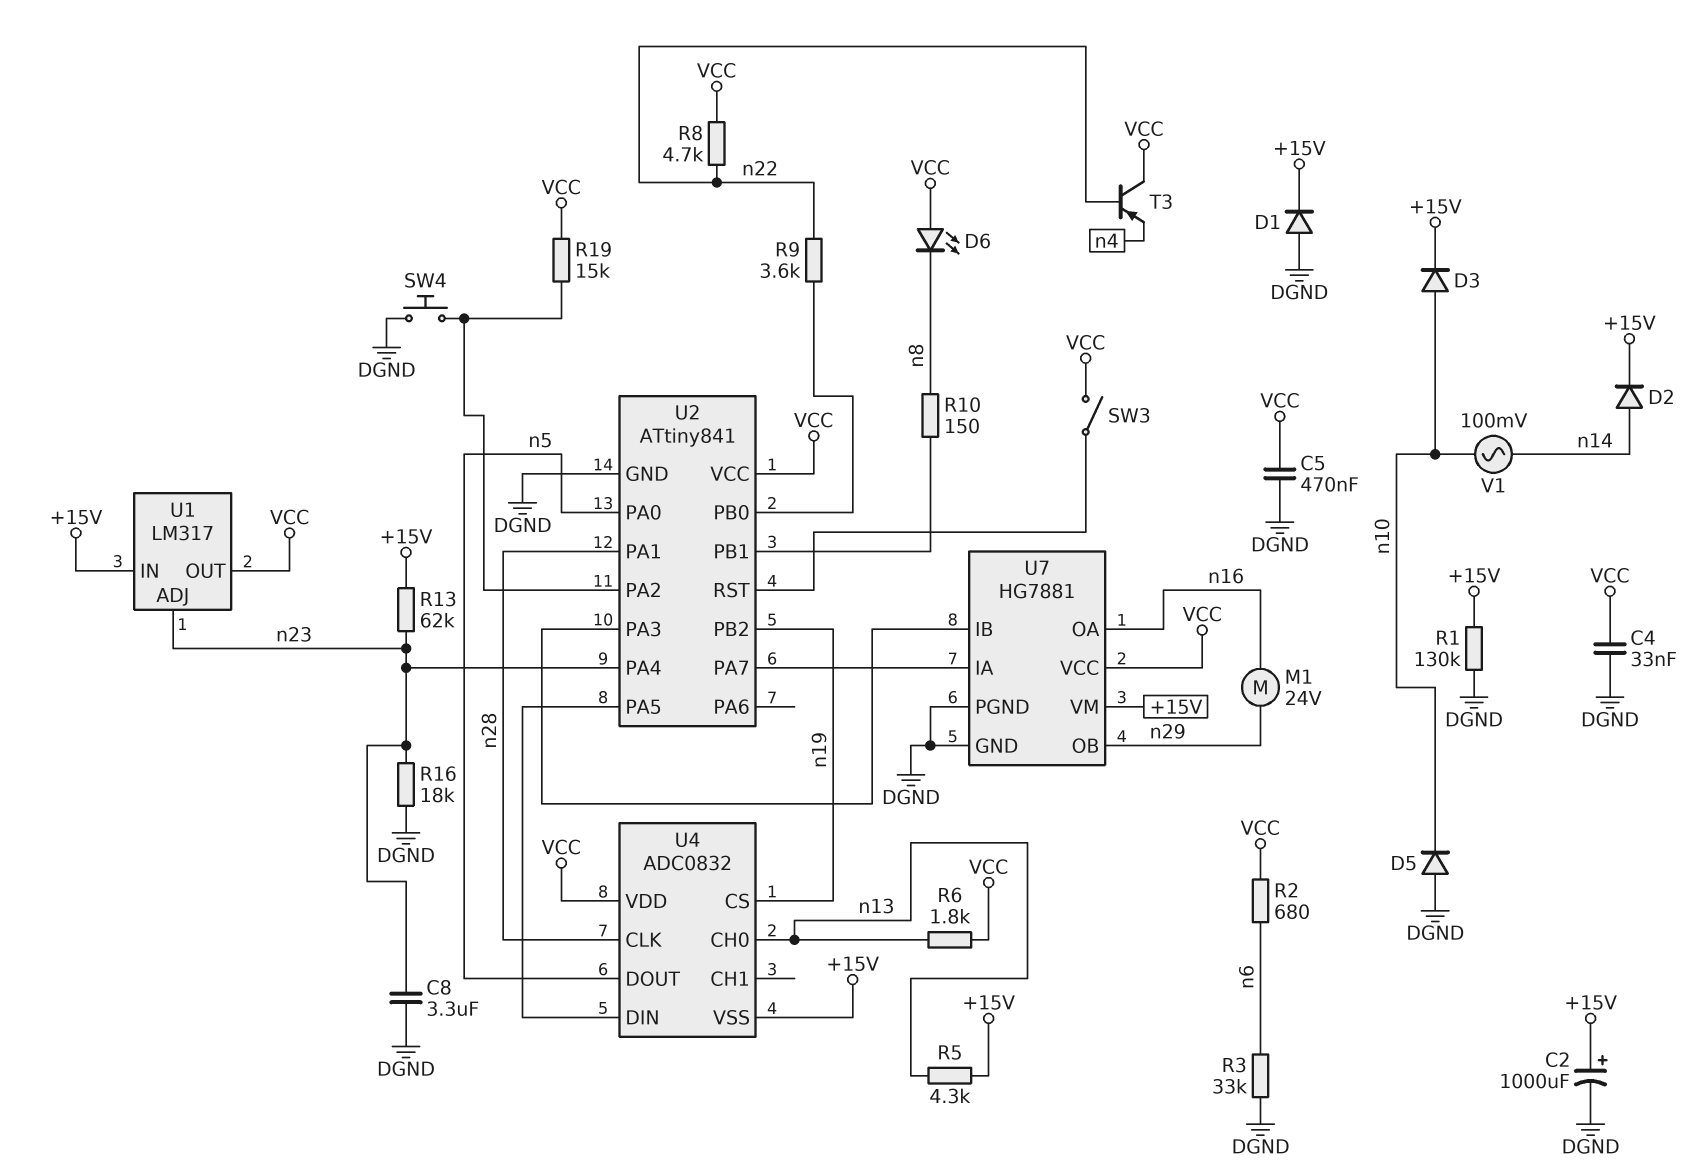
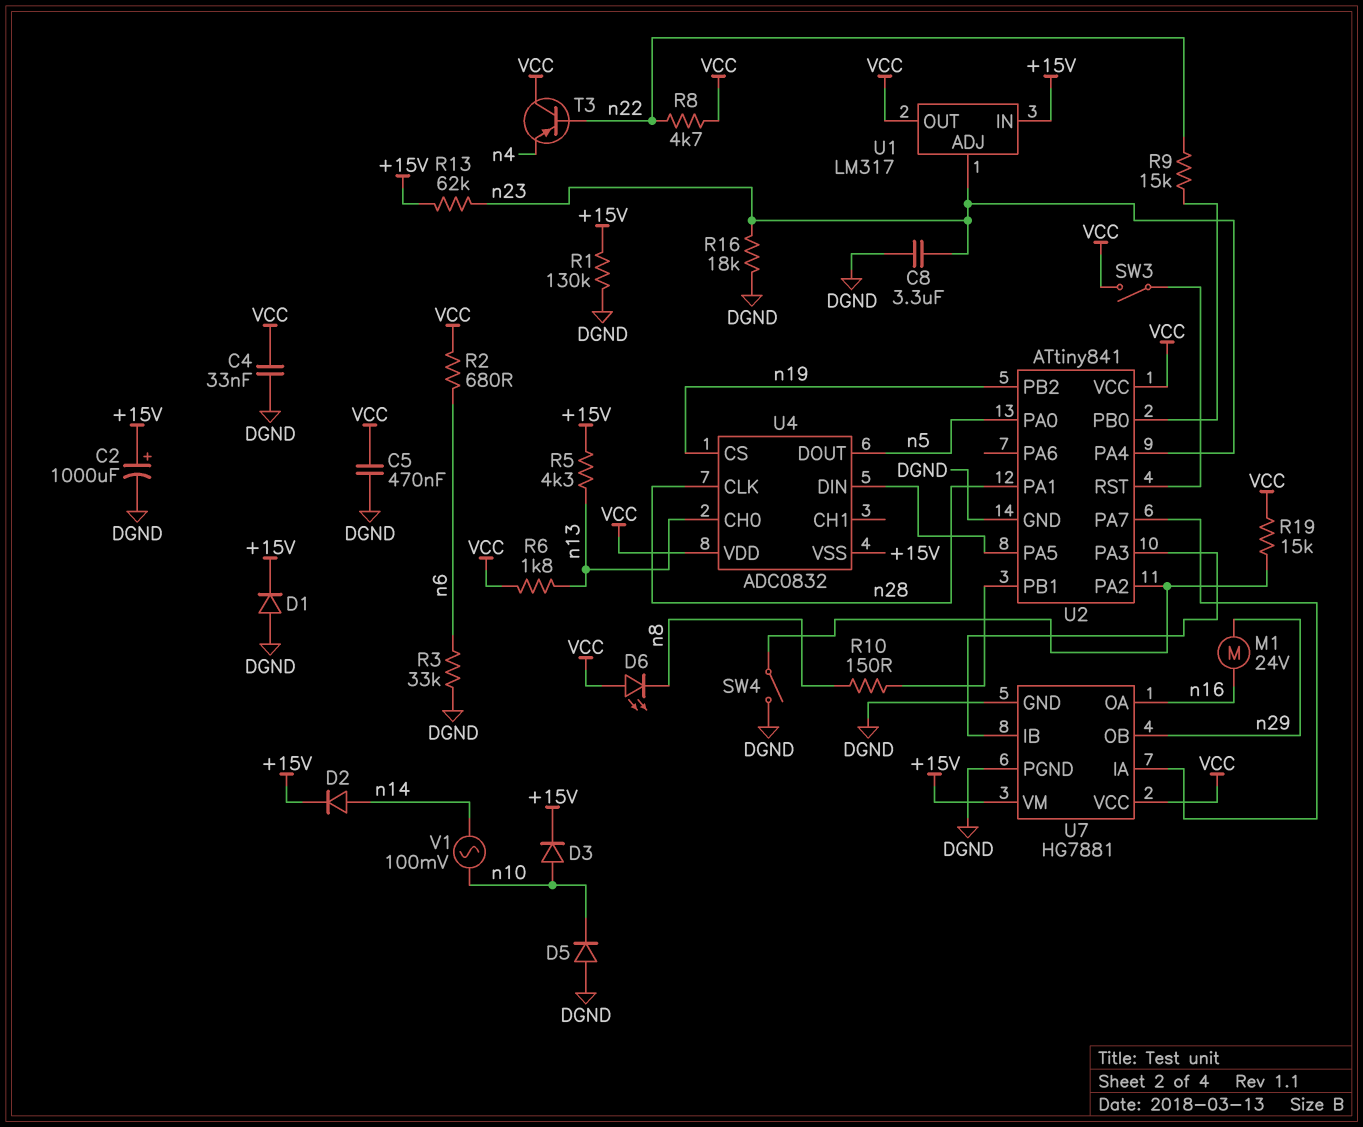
R9: 3.6k (U2/PB0, n22) -> 15k (U2/PB0, n22)
SW4: button (DGND, U2/PA2) -> switch (DGND, U2/PA2)

